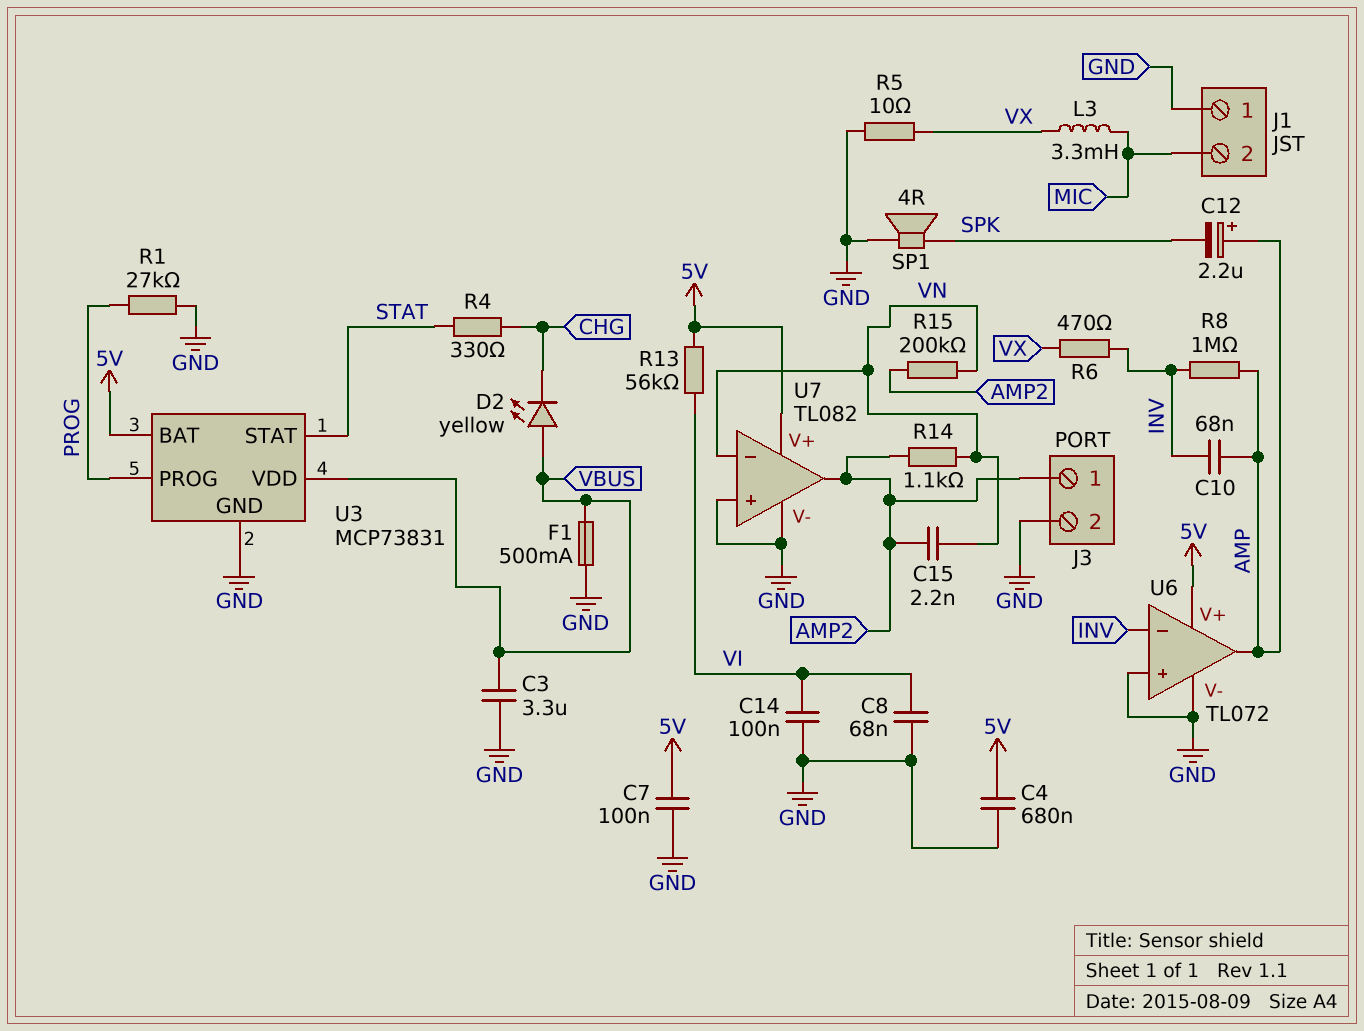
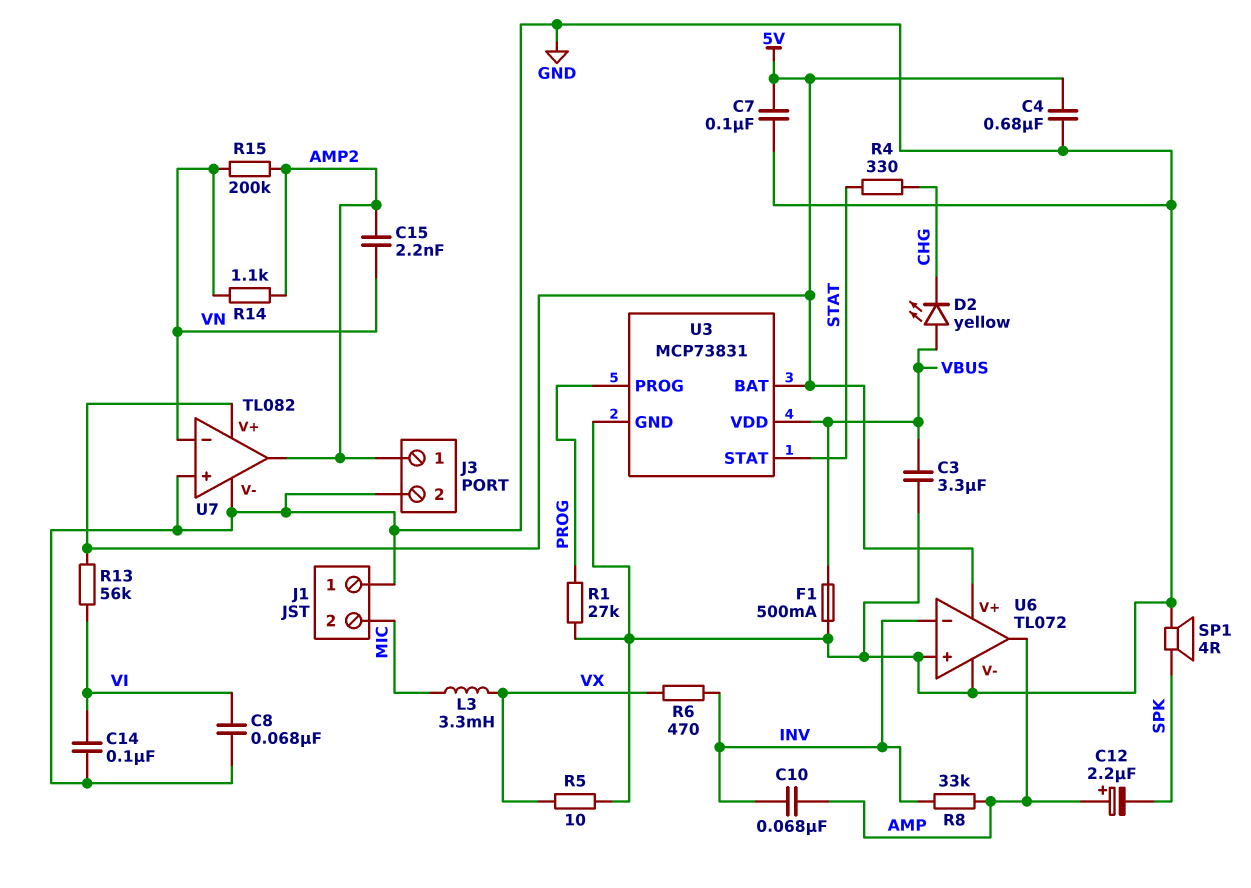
R8: 1M (AMP, INV) -> 33k (AMP, INV)

